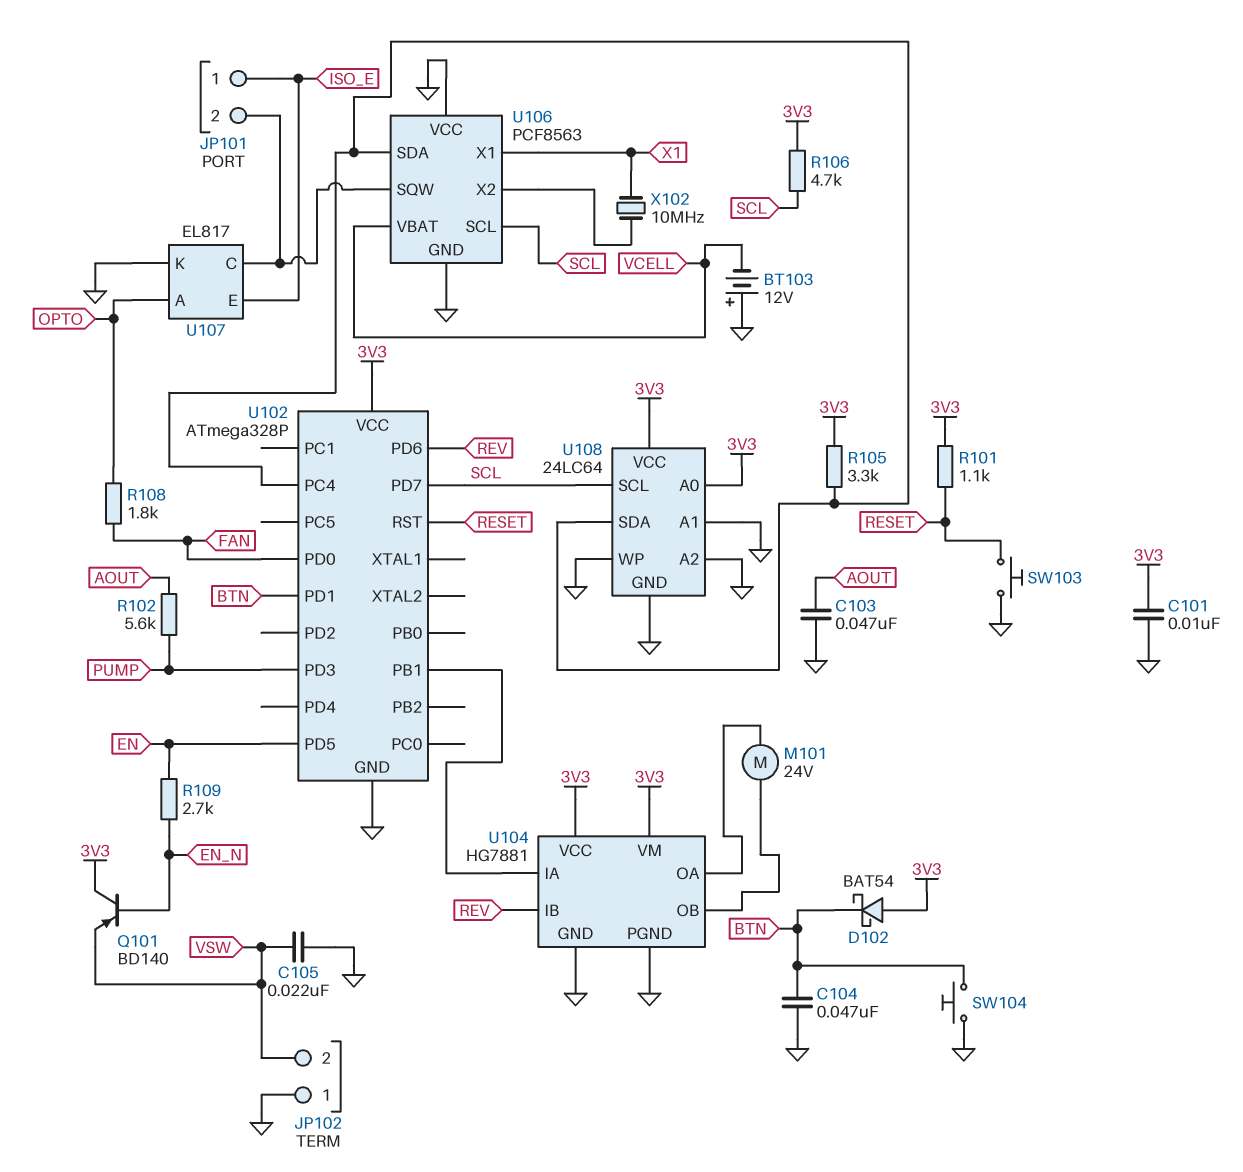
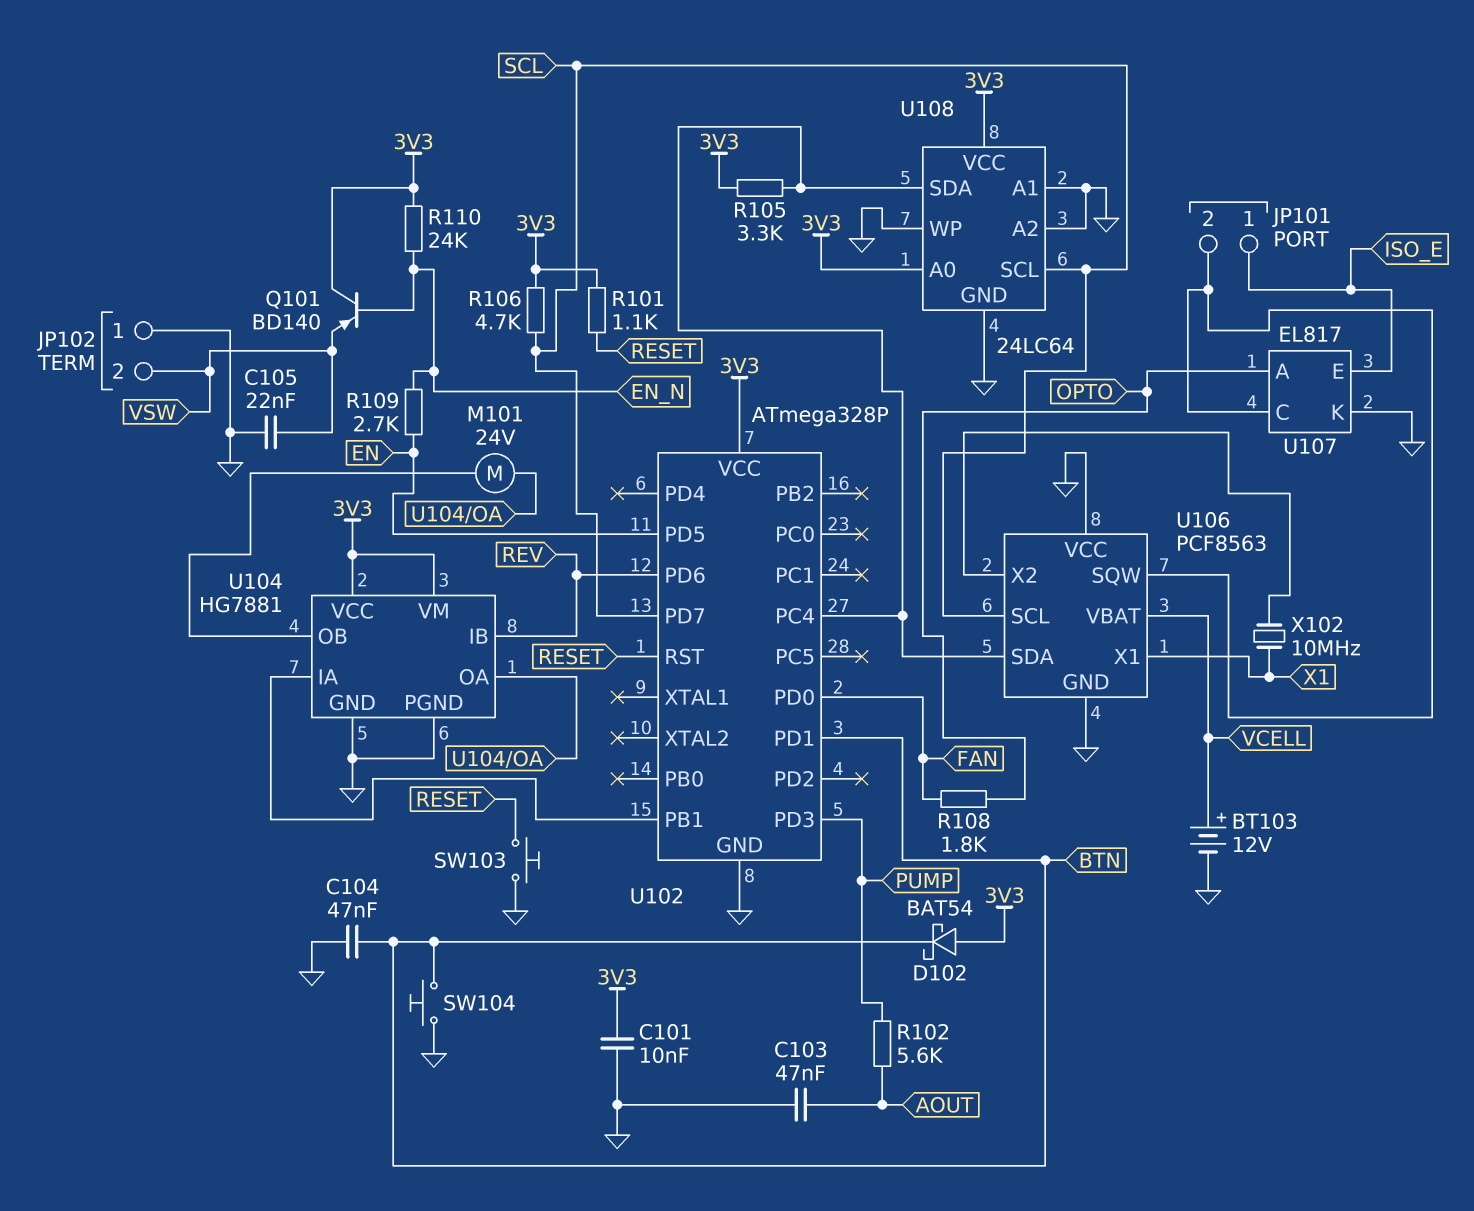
BT103: 12V (plus GND, minus VCELL) -> 12V (plus VCELL, minus GND)
R110: none -> 24k (3V3, EN_N)

